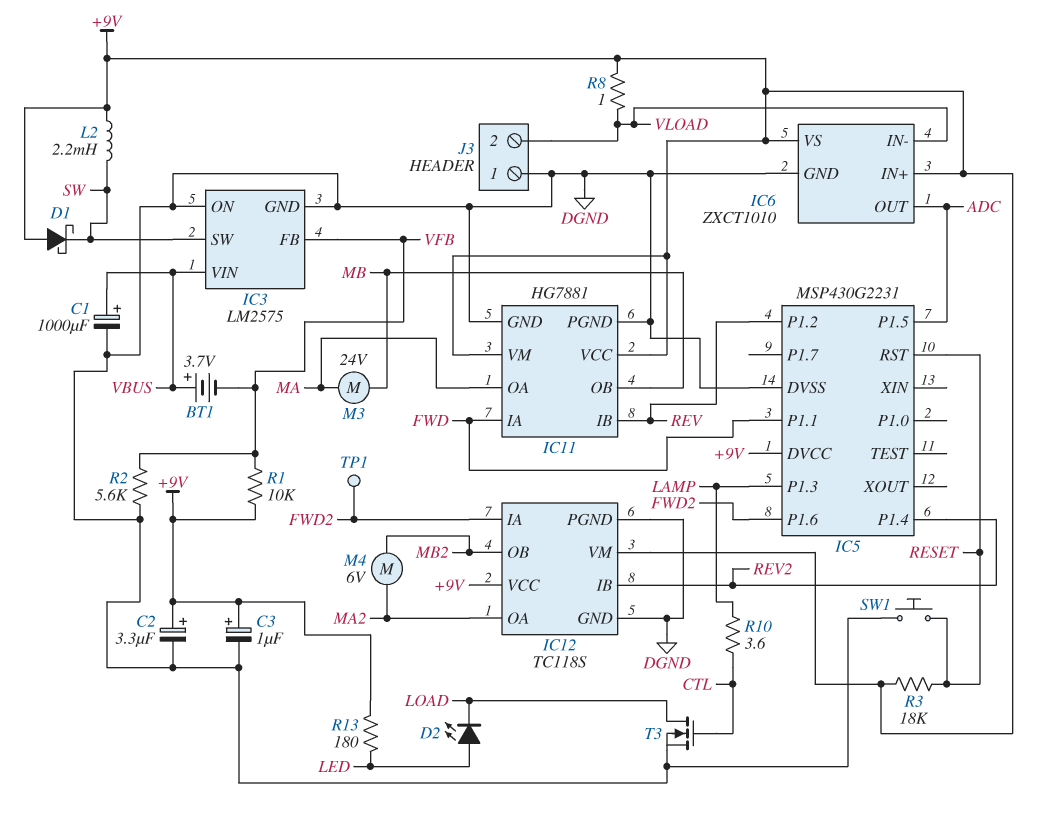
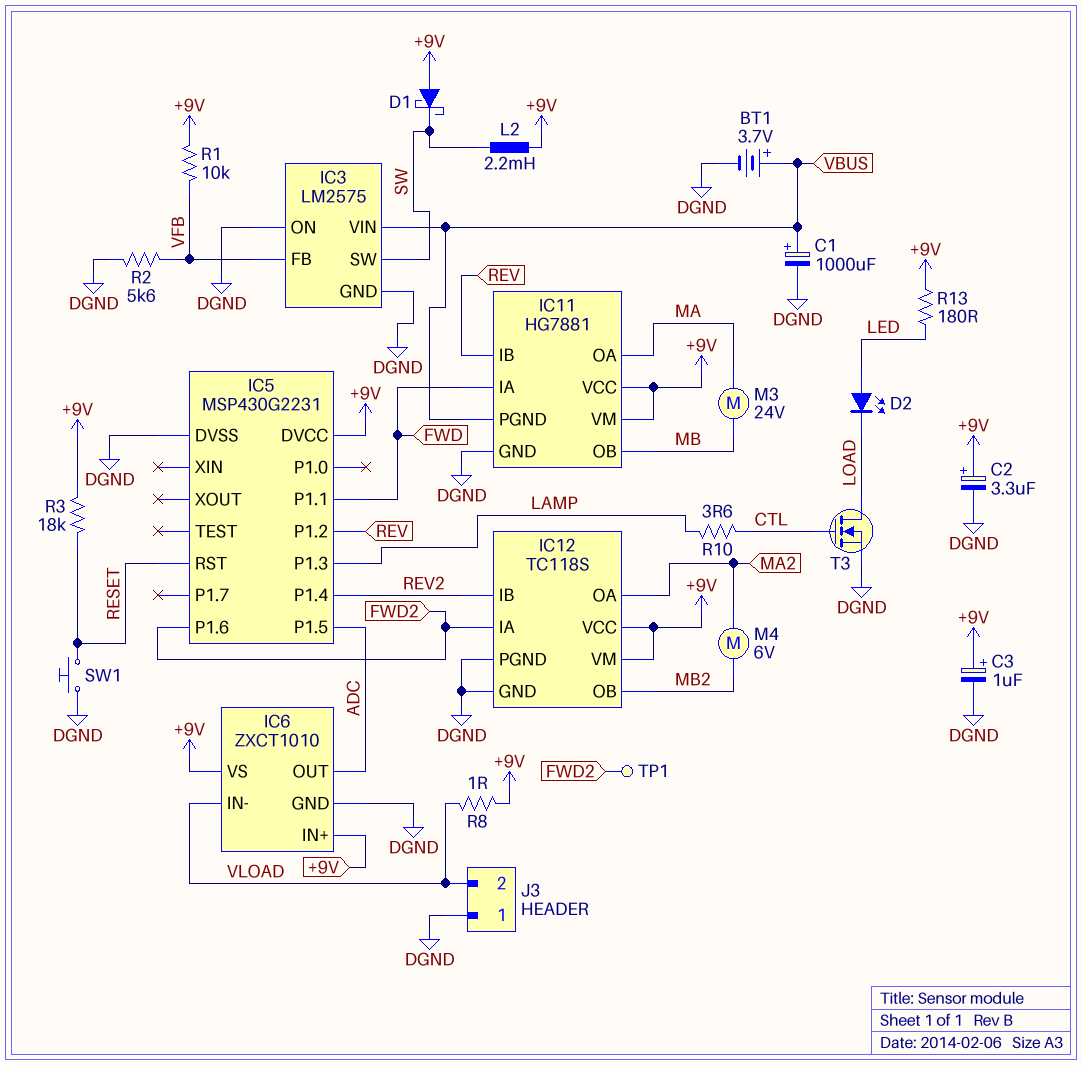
BT1: 3.7V (plus VBUS, minus VFB) -> 3.7V (plus VBUS, minus DGND)
IC11 pin PGND: DGND -> VBUS

